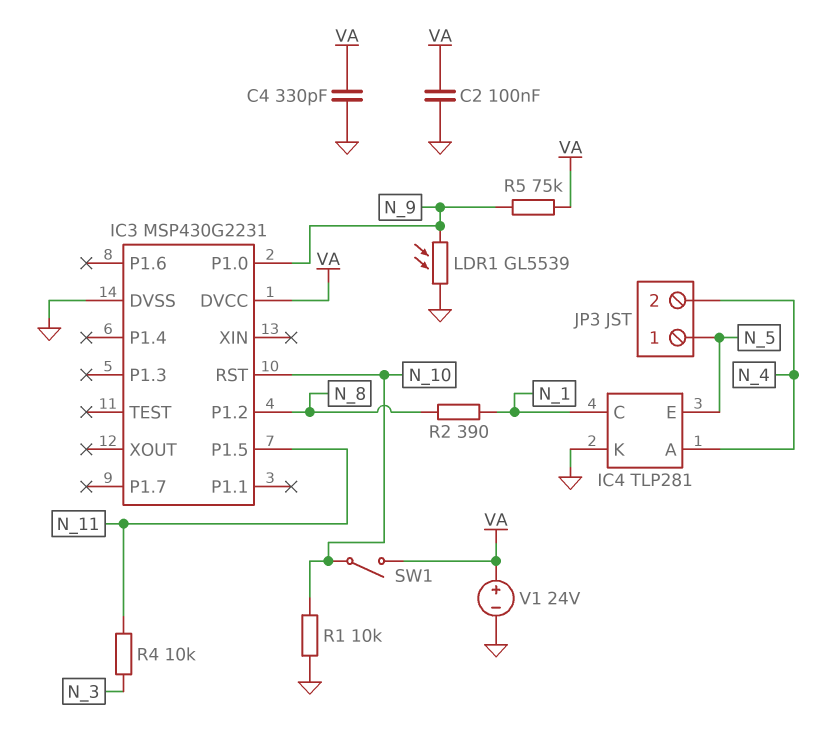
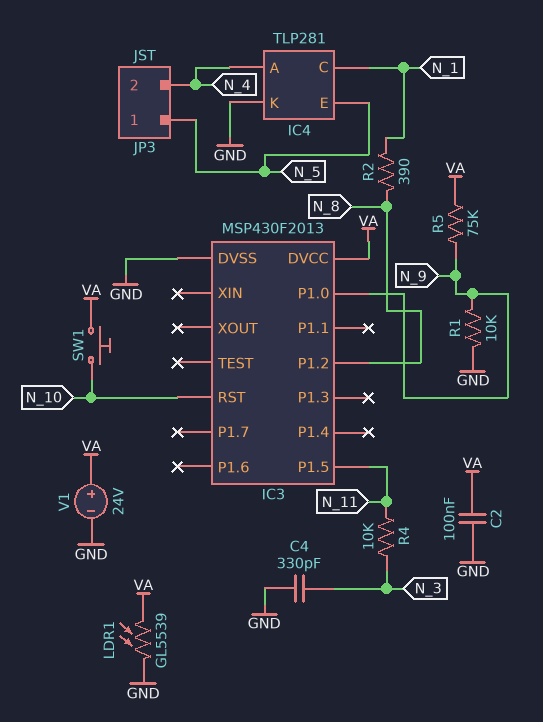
C4: 330pF (GND, VA) -> 330pF (GND, N_3)
IC3: MSP430G2231 -> MSP430F2013
LDR1: GL5539 (GND, N_9) -> GL5539 (GND, VA)
R1: 10k (GND, N_10) -> 10k (GND, N_9)
SW1: switch (N_10, VA) -> button (N_10, VA)

